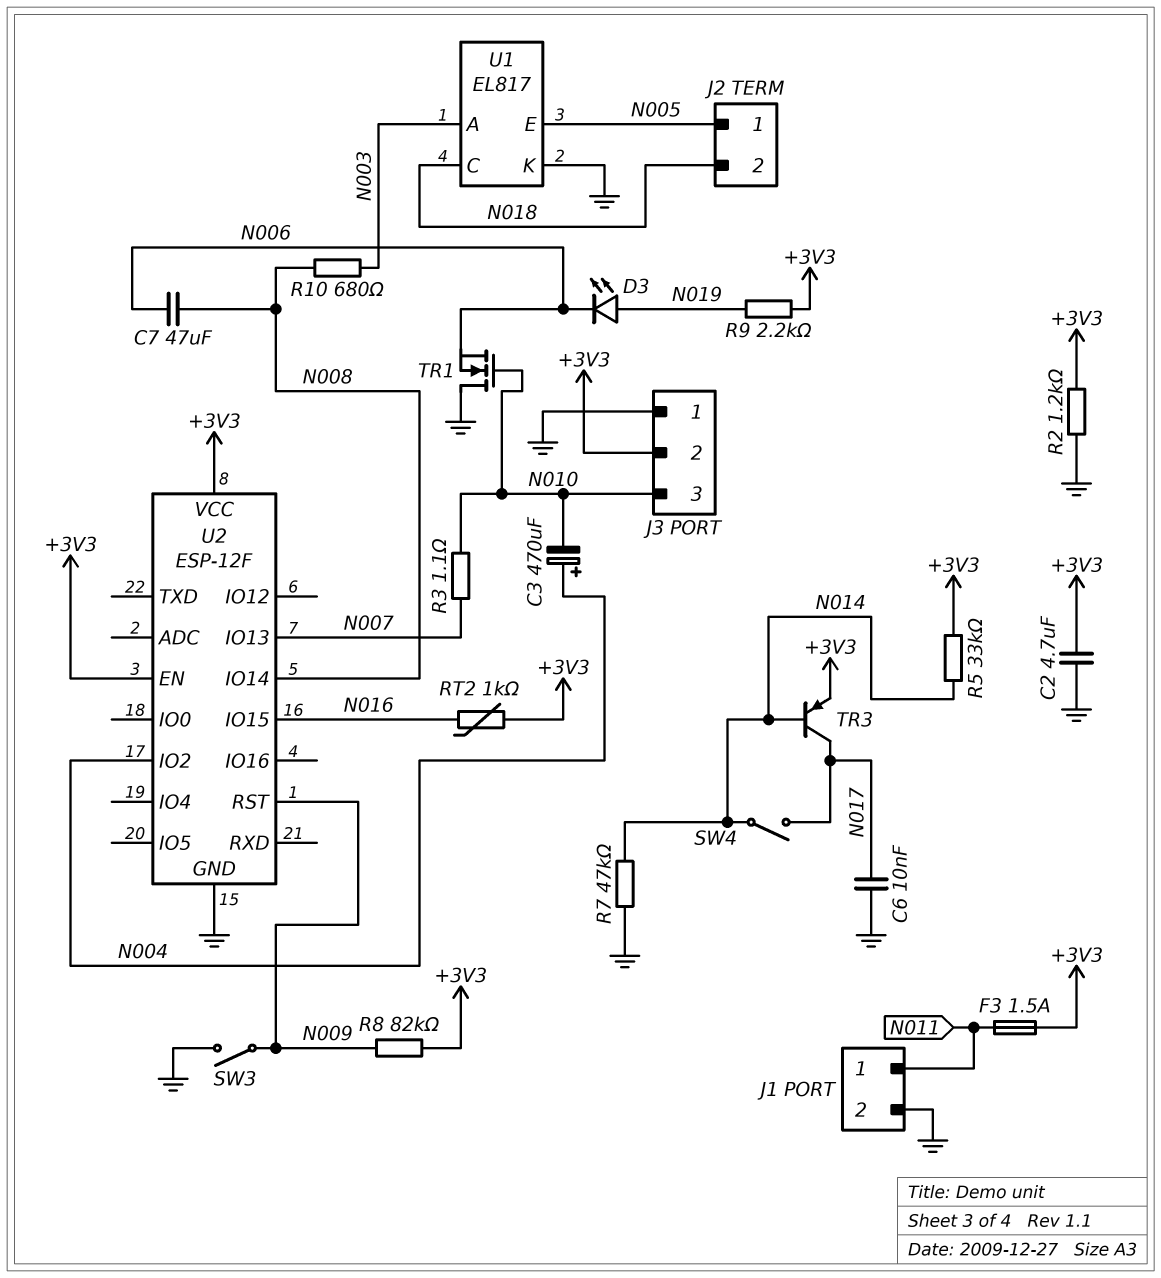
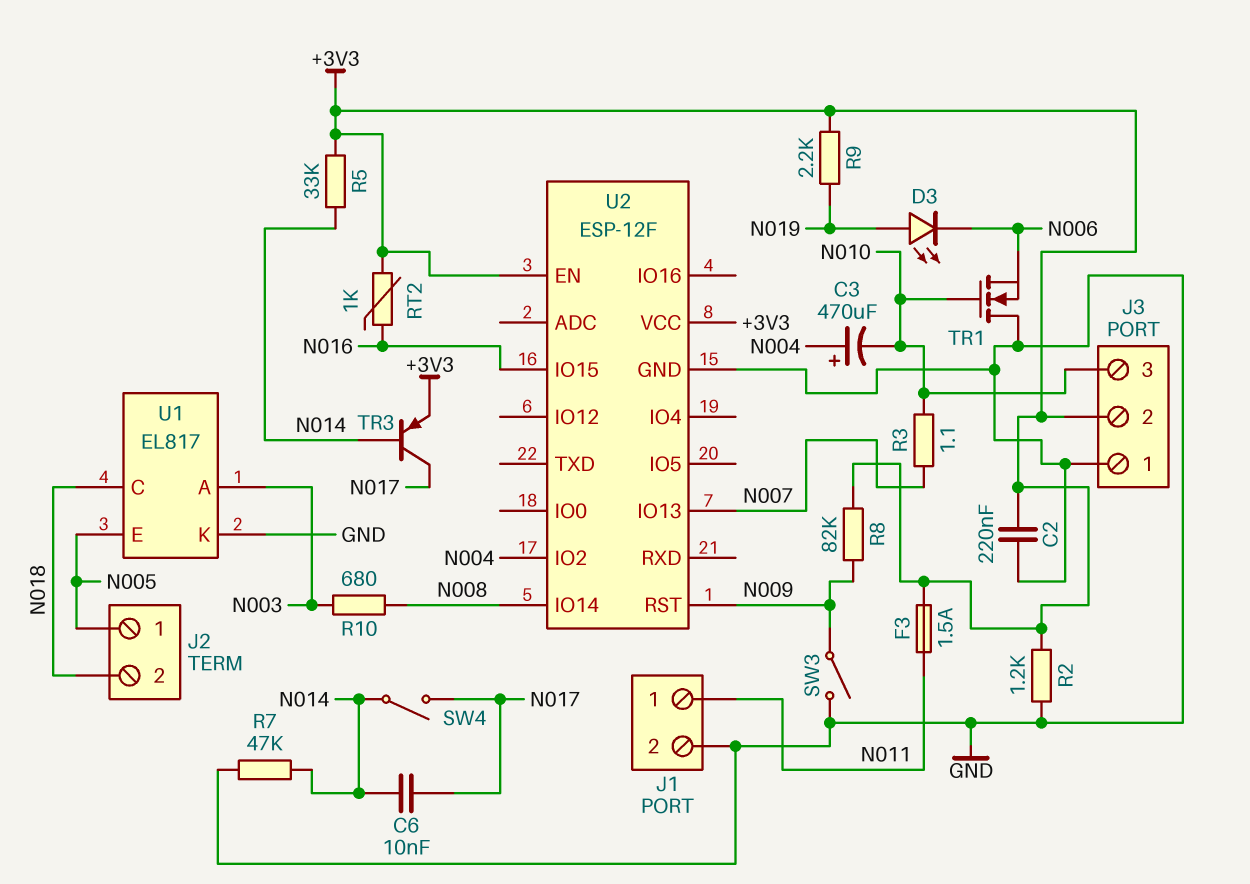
C2: 4.7uF (+3V3, GND) -> 220nF (+3V3, GND)
C6: 10nF (GND, N017) -> 10nF (N014, N017)
C7: 47uF (N006, N008) -> none

